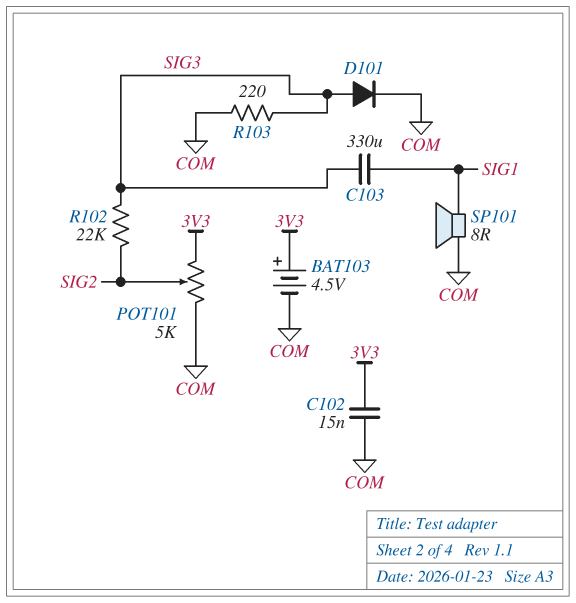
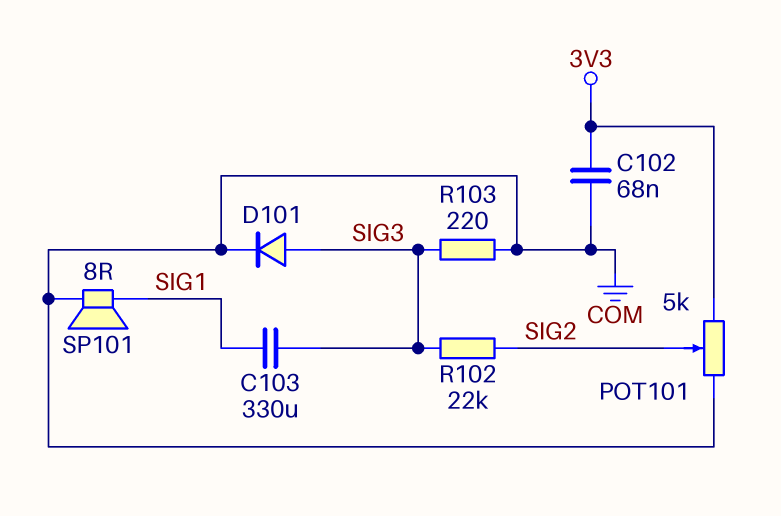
BAT103: 4.5V (plus 3V3, minus COM) -> none
C102: 15nF (3V3, COM) -> 68nF (3V3, COM)

